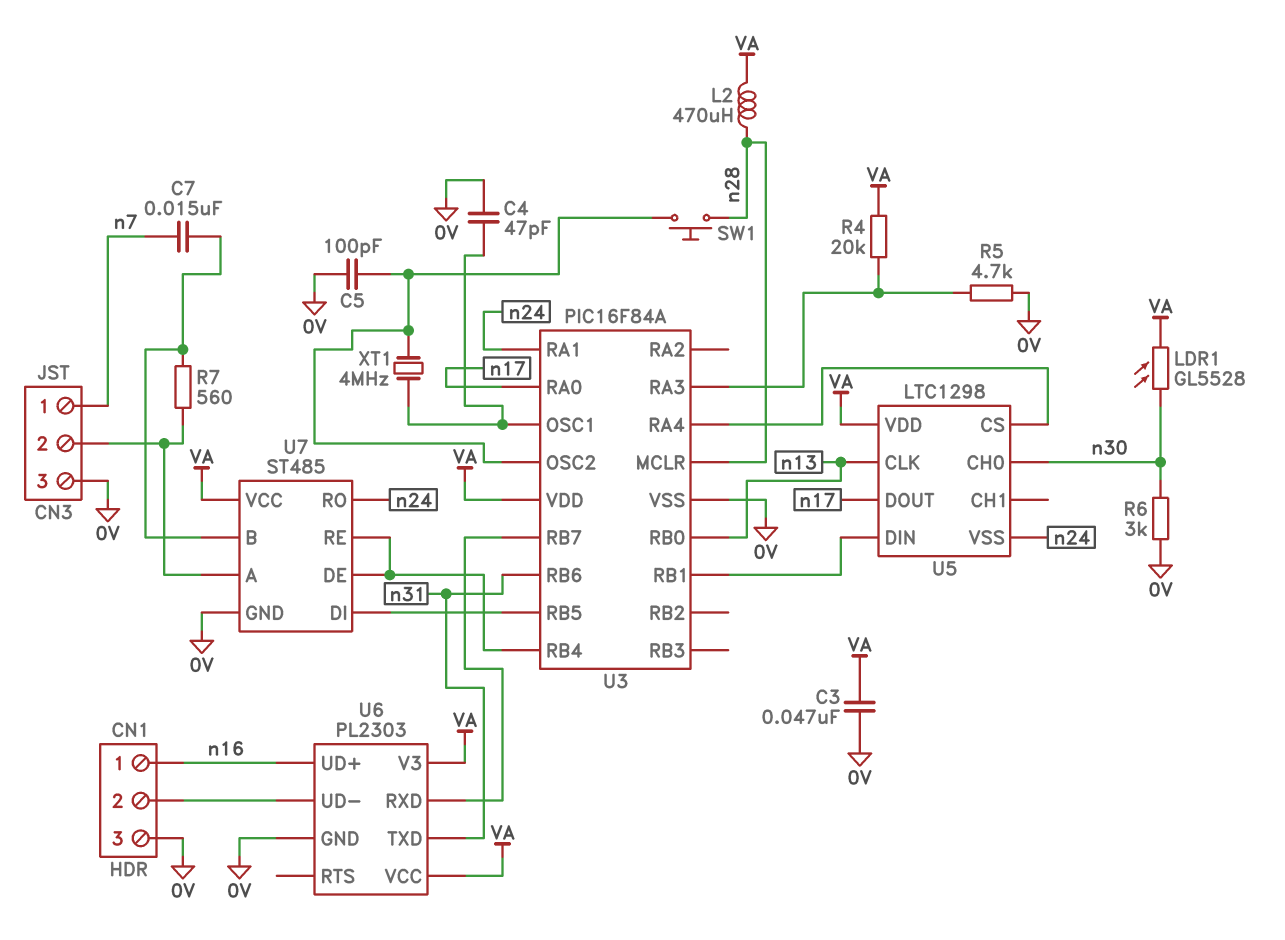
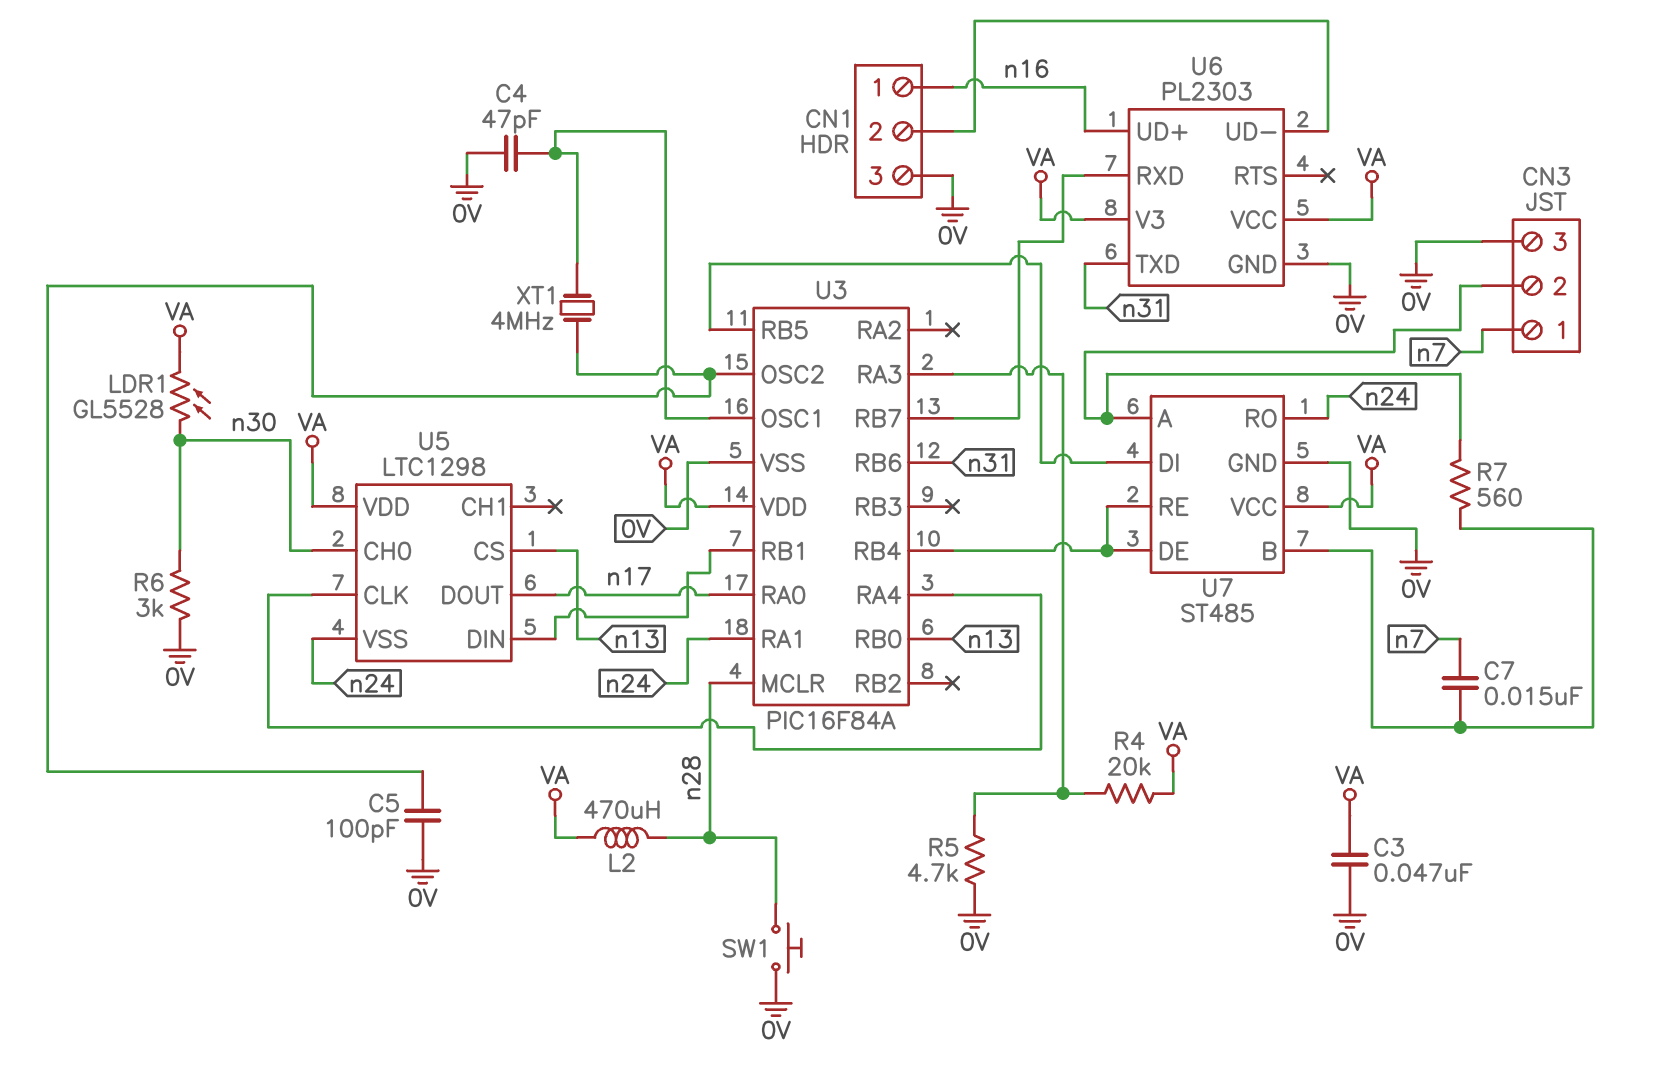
SW1: button (U3/OSC2, n28) -> button (0V, n28)
U5 pin CLK: n13 -> U3/RA4
U5 pin CS: U3/RA4 -> n13

